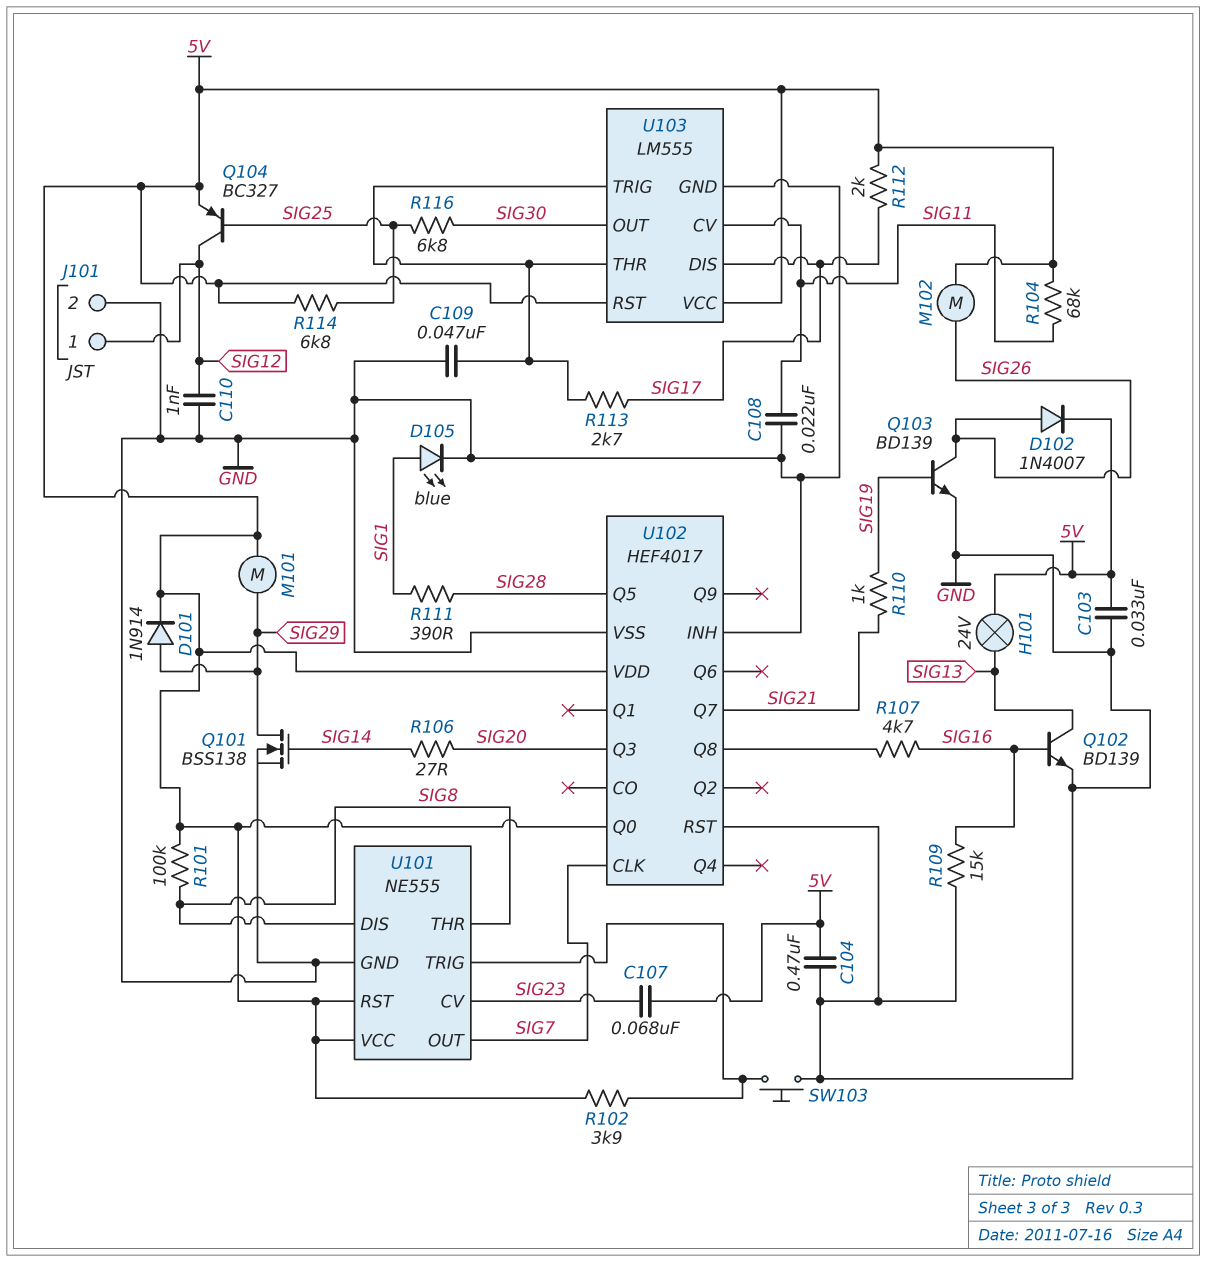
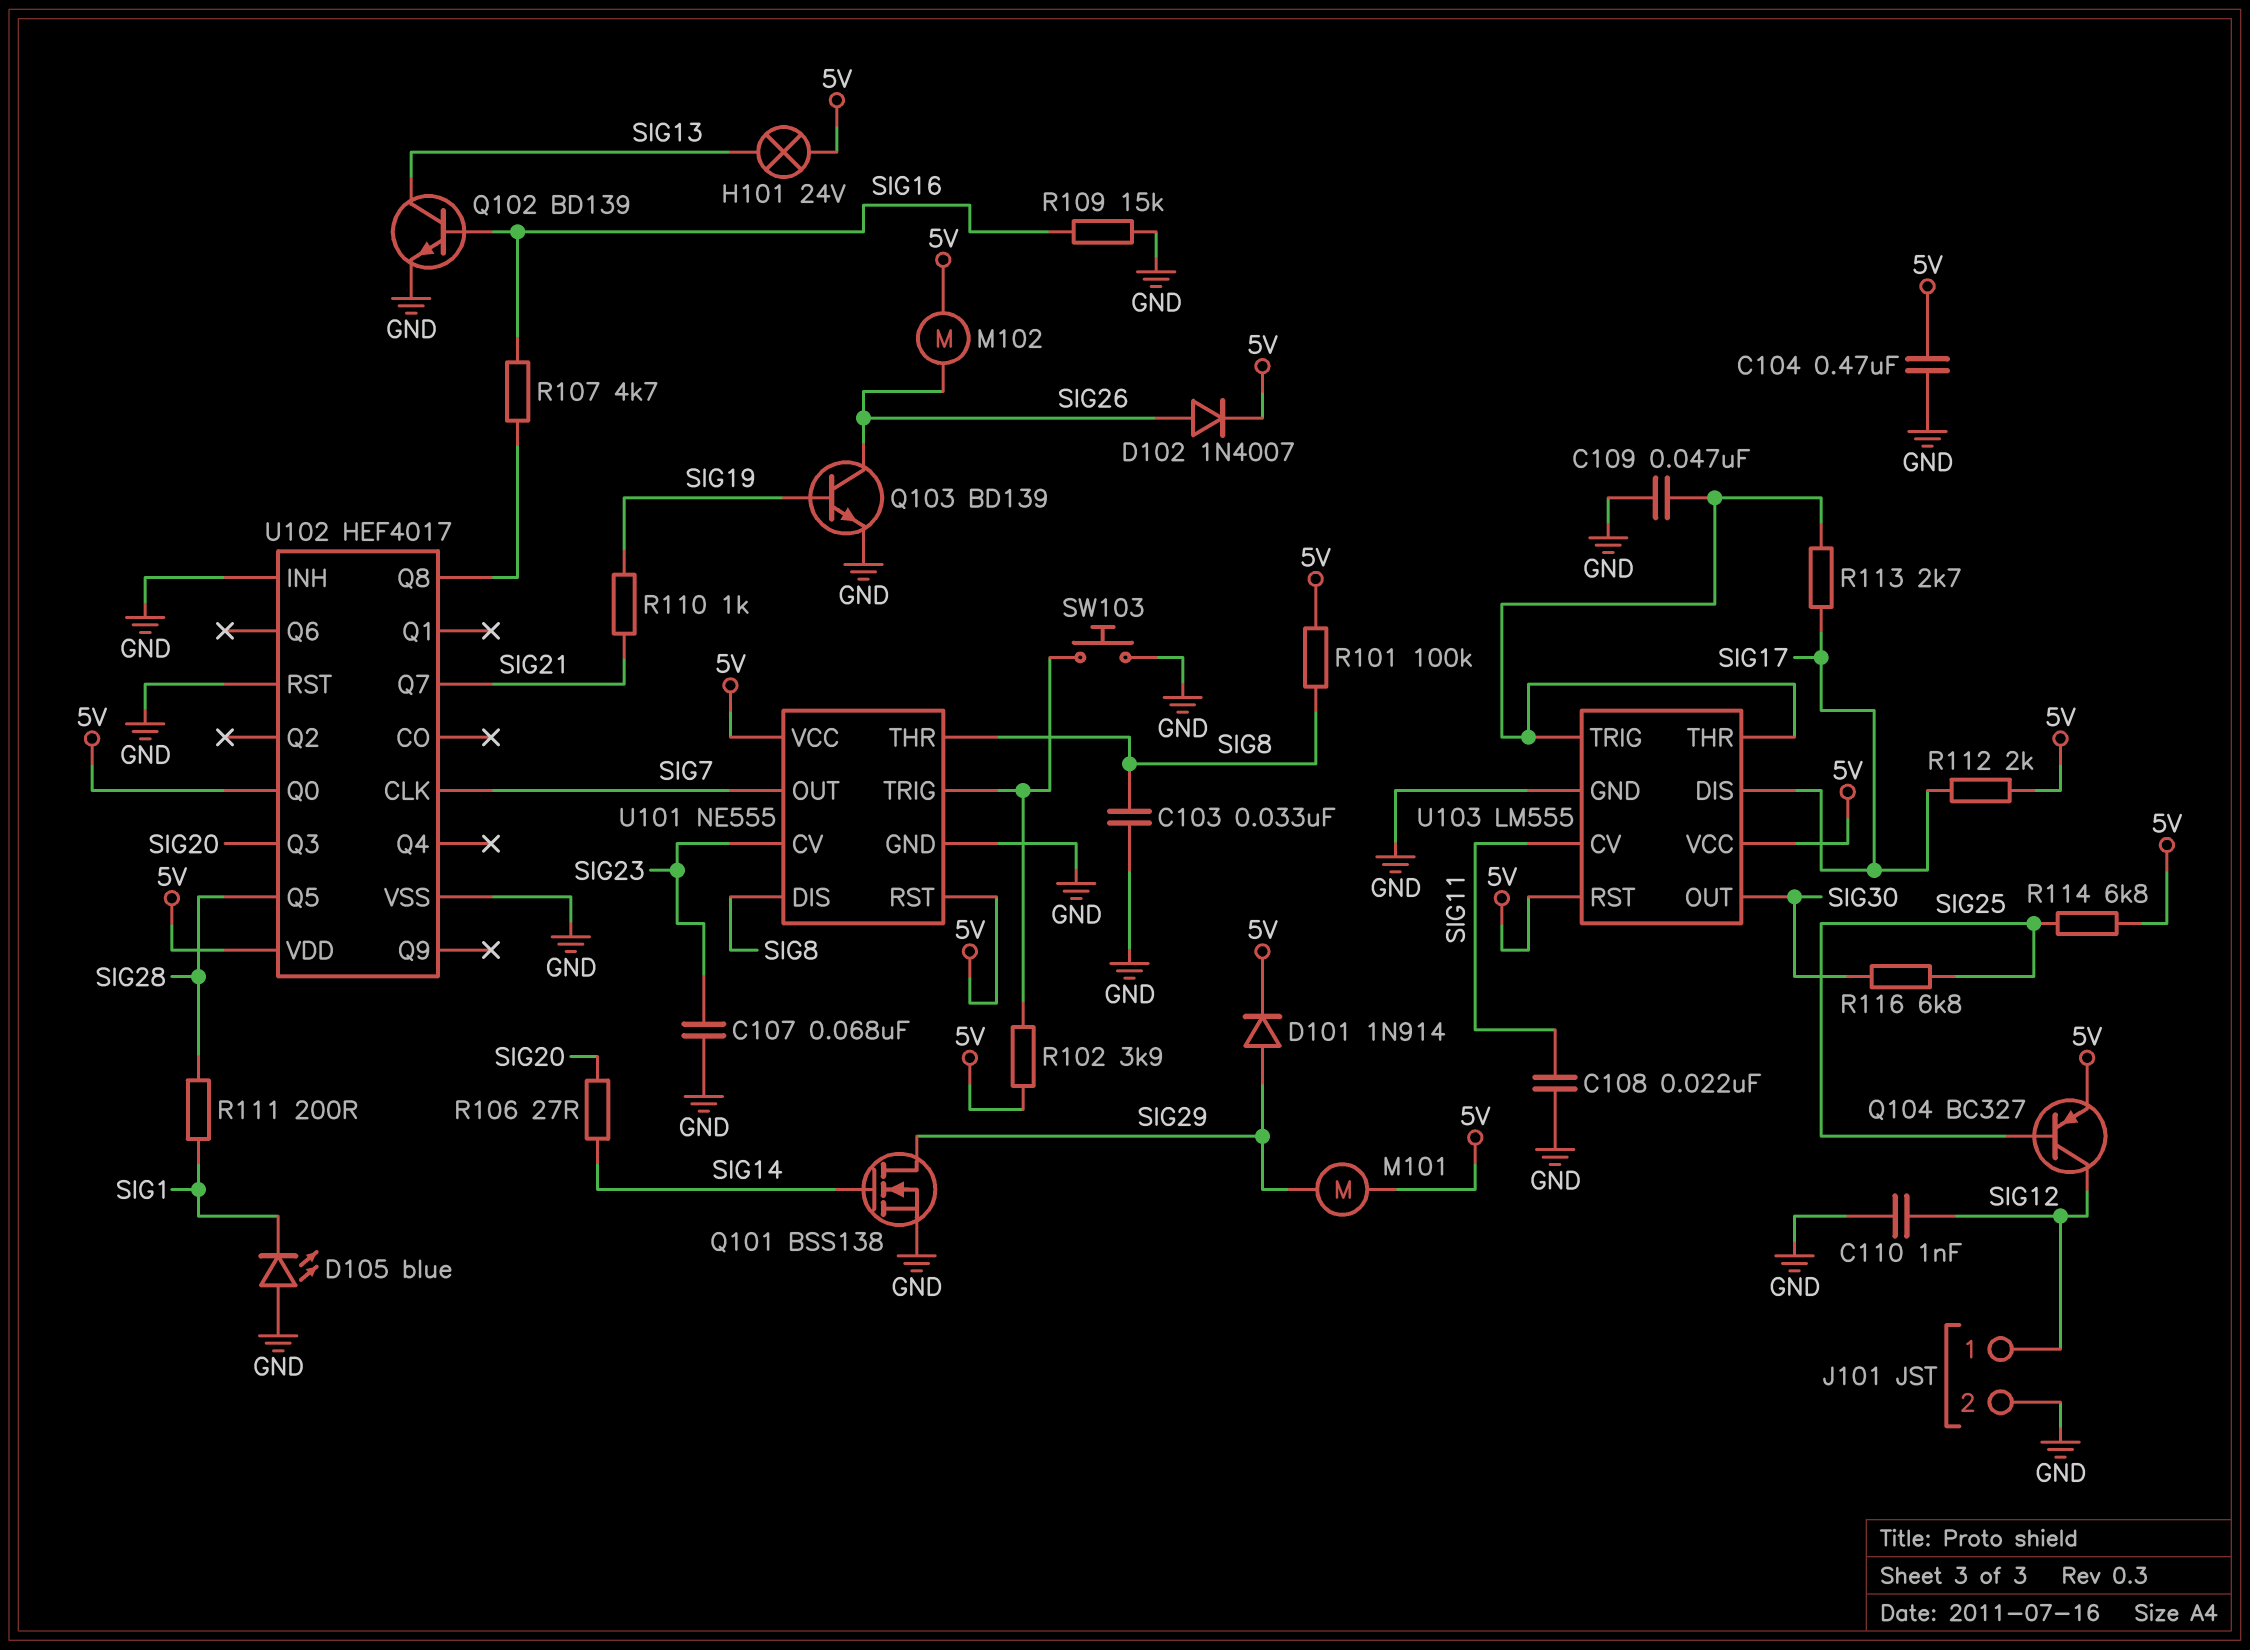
C103: 33nF (5V, GND) -> 33nF (GND, SIG8)
C107: 68nF (5V, SIG23) -> 68nF (GND, SIG23)
D105: LED blue (A SIG1, K GND) -> LED blue (A GND, K SIG1)
R104: 68k (5V, SIG11) -> none
R111: 390 (SIG1, SIG28) -> 200 (SIG1, SIG28)

